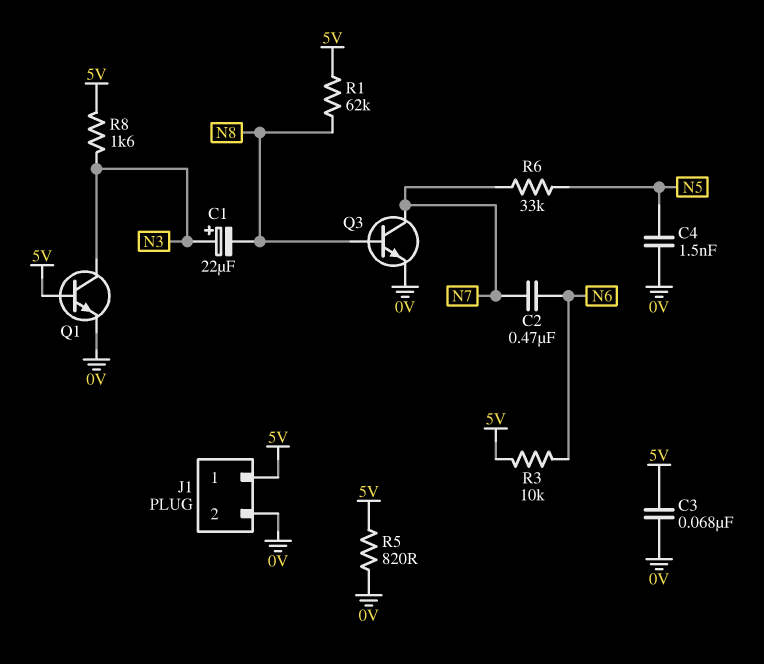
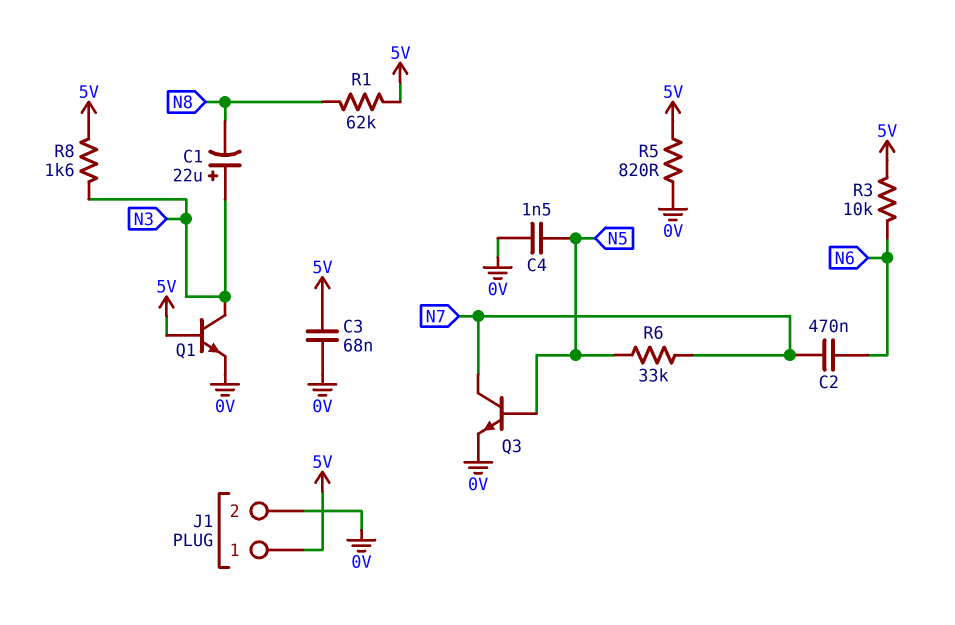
Q3: NPN (B N8, C N7, E 0V) -> NPN (B N5, C N7, E 0V)

